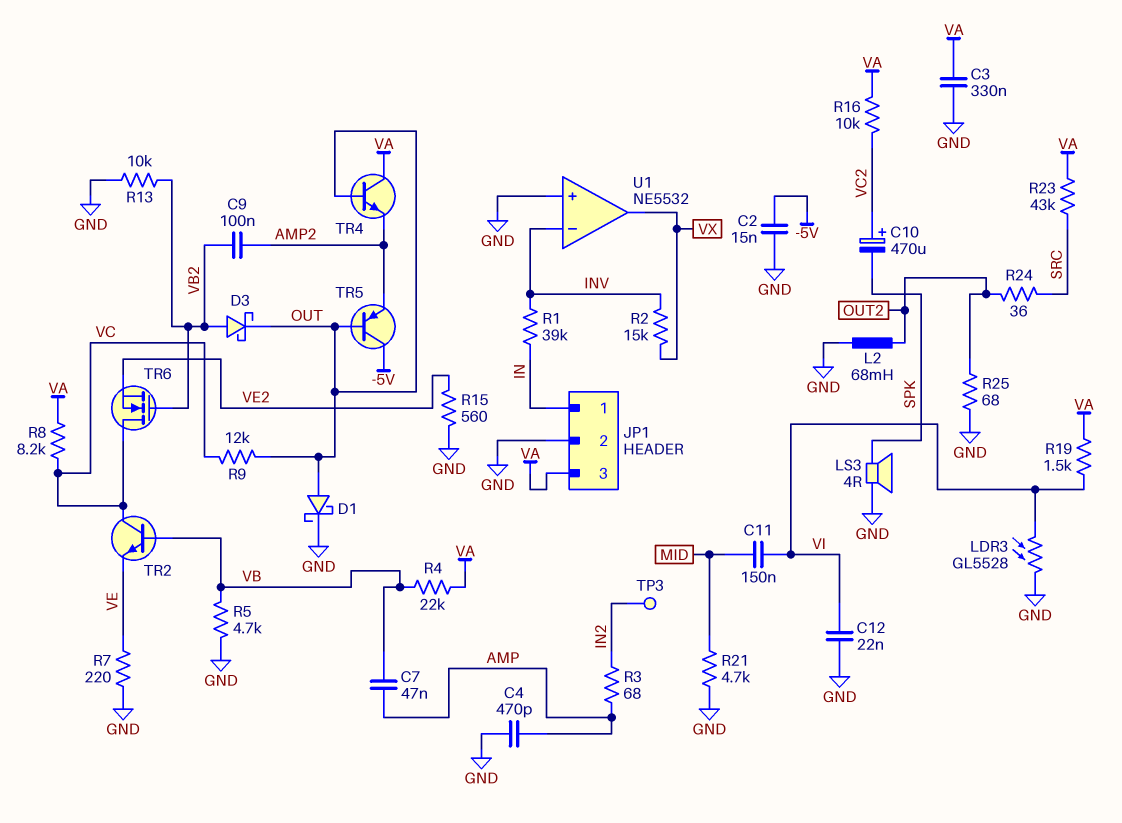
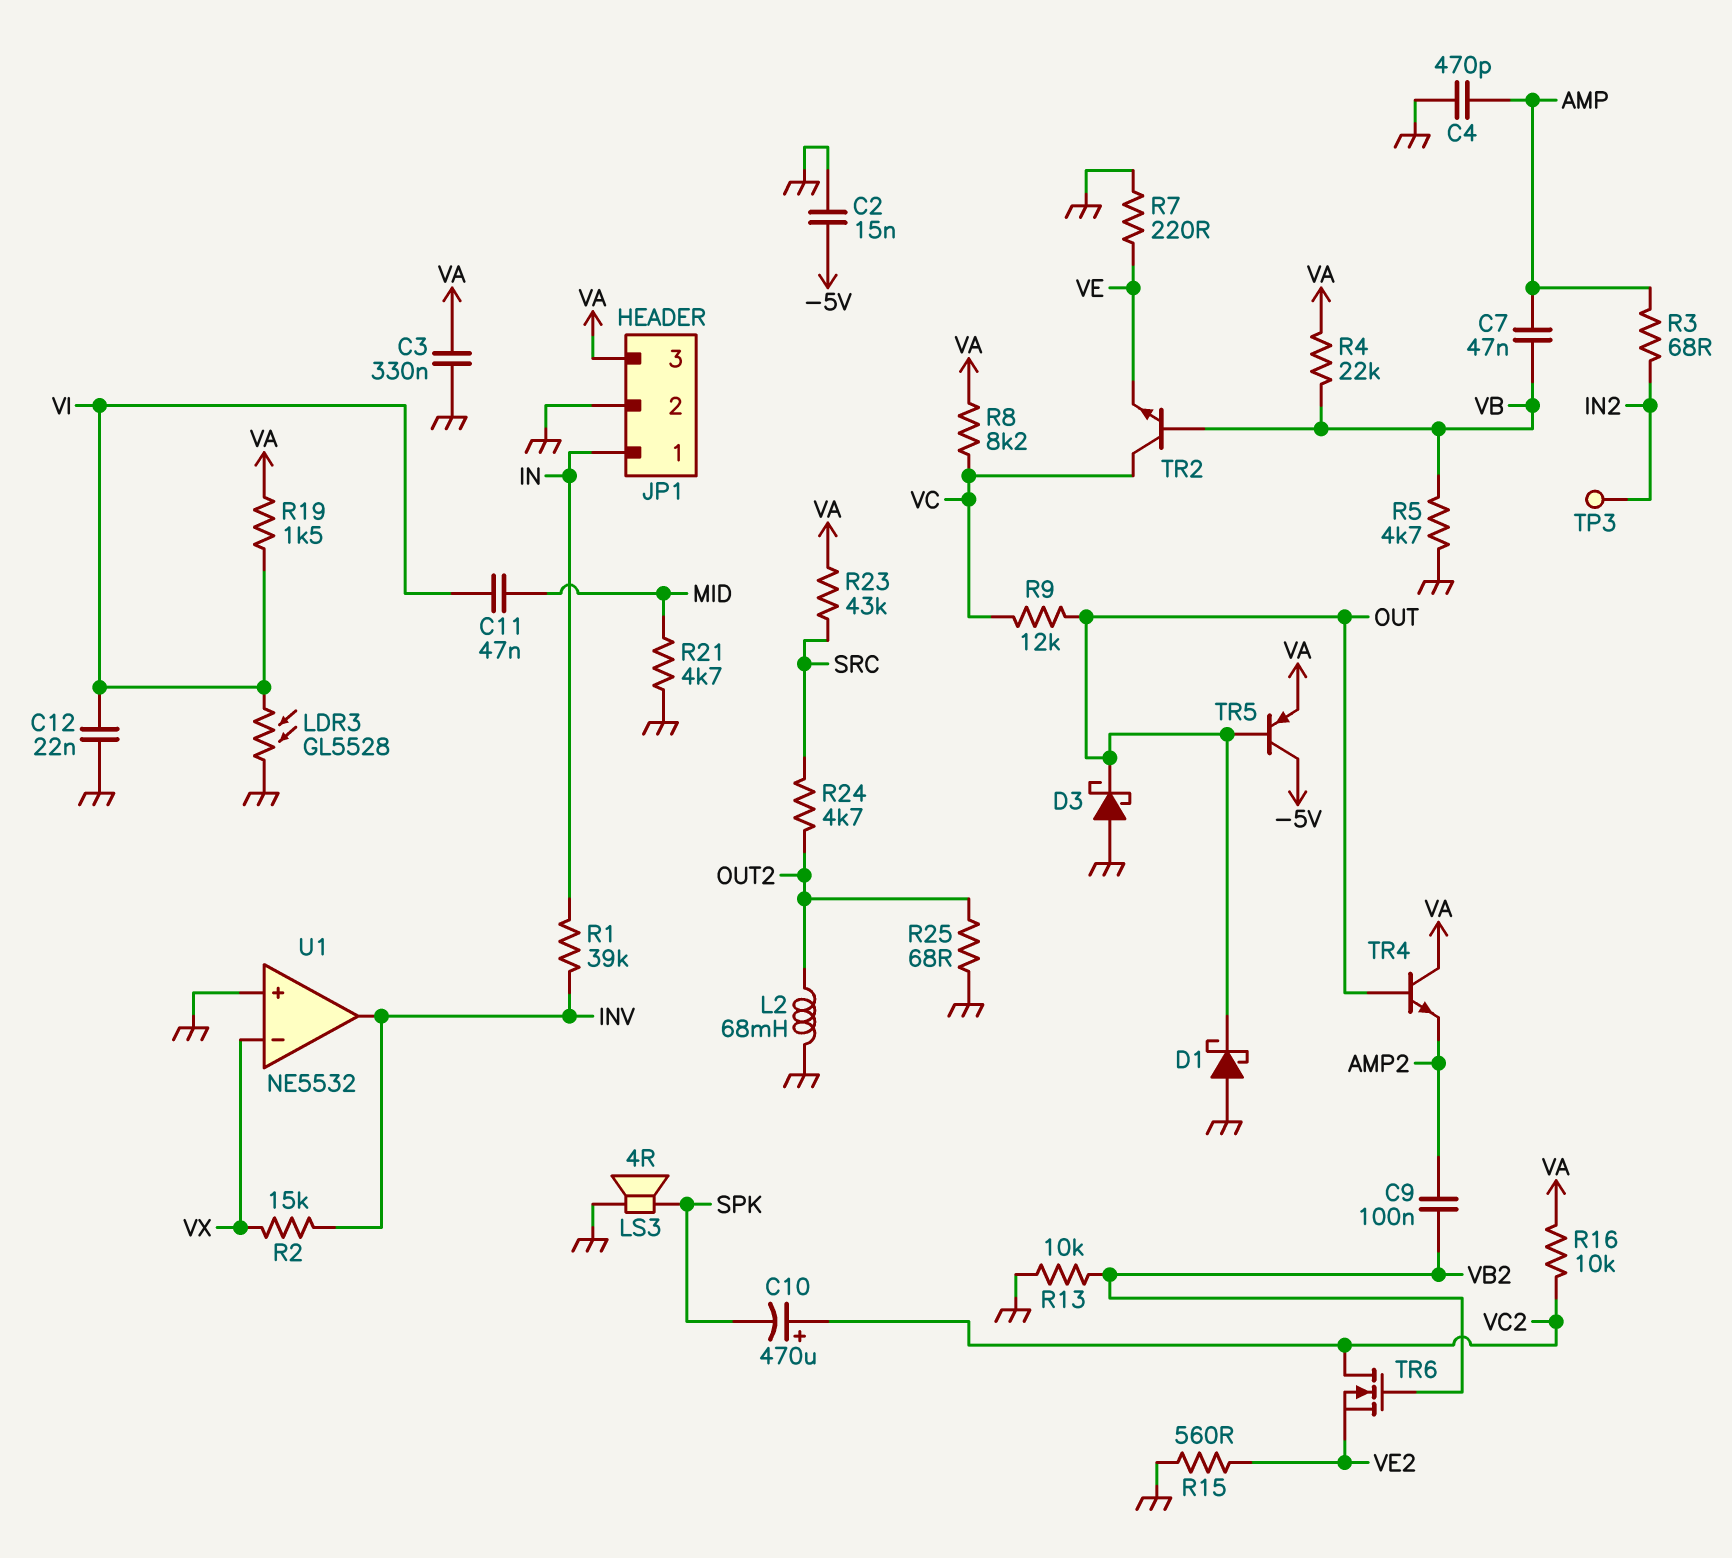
C11: 150nF (MID, VI) -> 47nF (MID, VI)
D1: schottky (A OUT, K GND) -> schottky (A GND, K OUT)
D3: schottky (A VB2, K OUT) -> schottky (A GND, K OUT)
R24: 36 (OUT2, SRC) -> 4.7k (OUT2, SRC)
TR5: PNP (B OUT, C -5V, E AMP2) -> PNP (B OUT, C -5V, E VA)
TR6: NMOS (G VB2, D VC, S VE2) -> NMOS (G VB2, D VC2, S VE2)
U1 pin in-: INV -> VX
U1 pin out: VX -> INV

